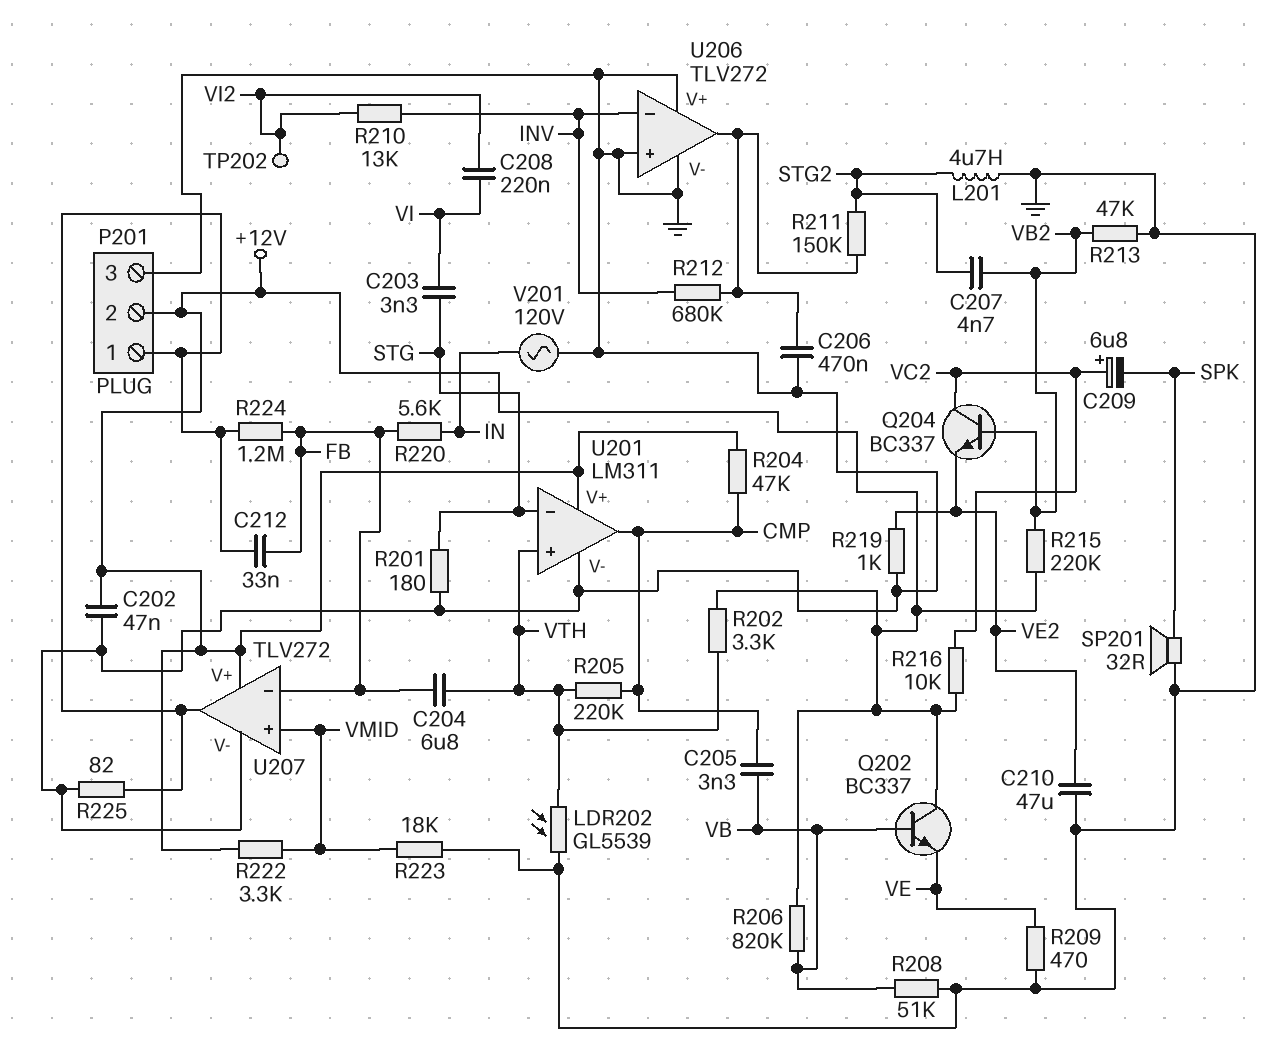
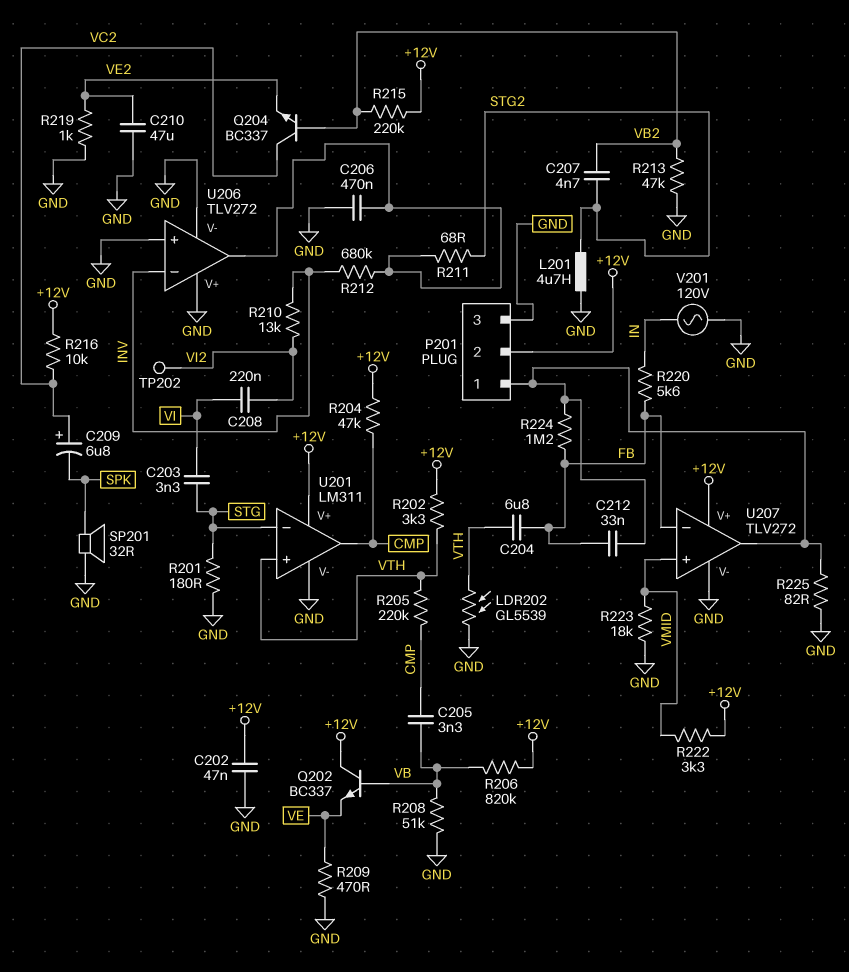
R211: 150k (STG2, U206/out) -> 68 (STG2, U206/out)

